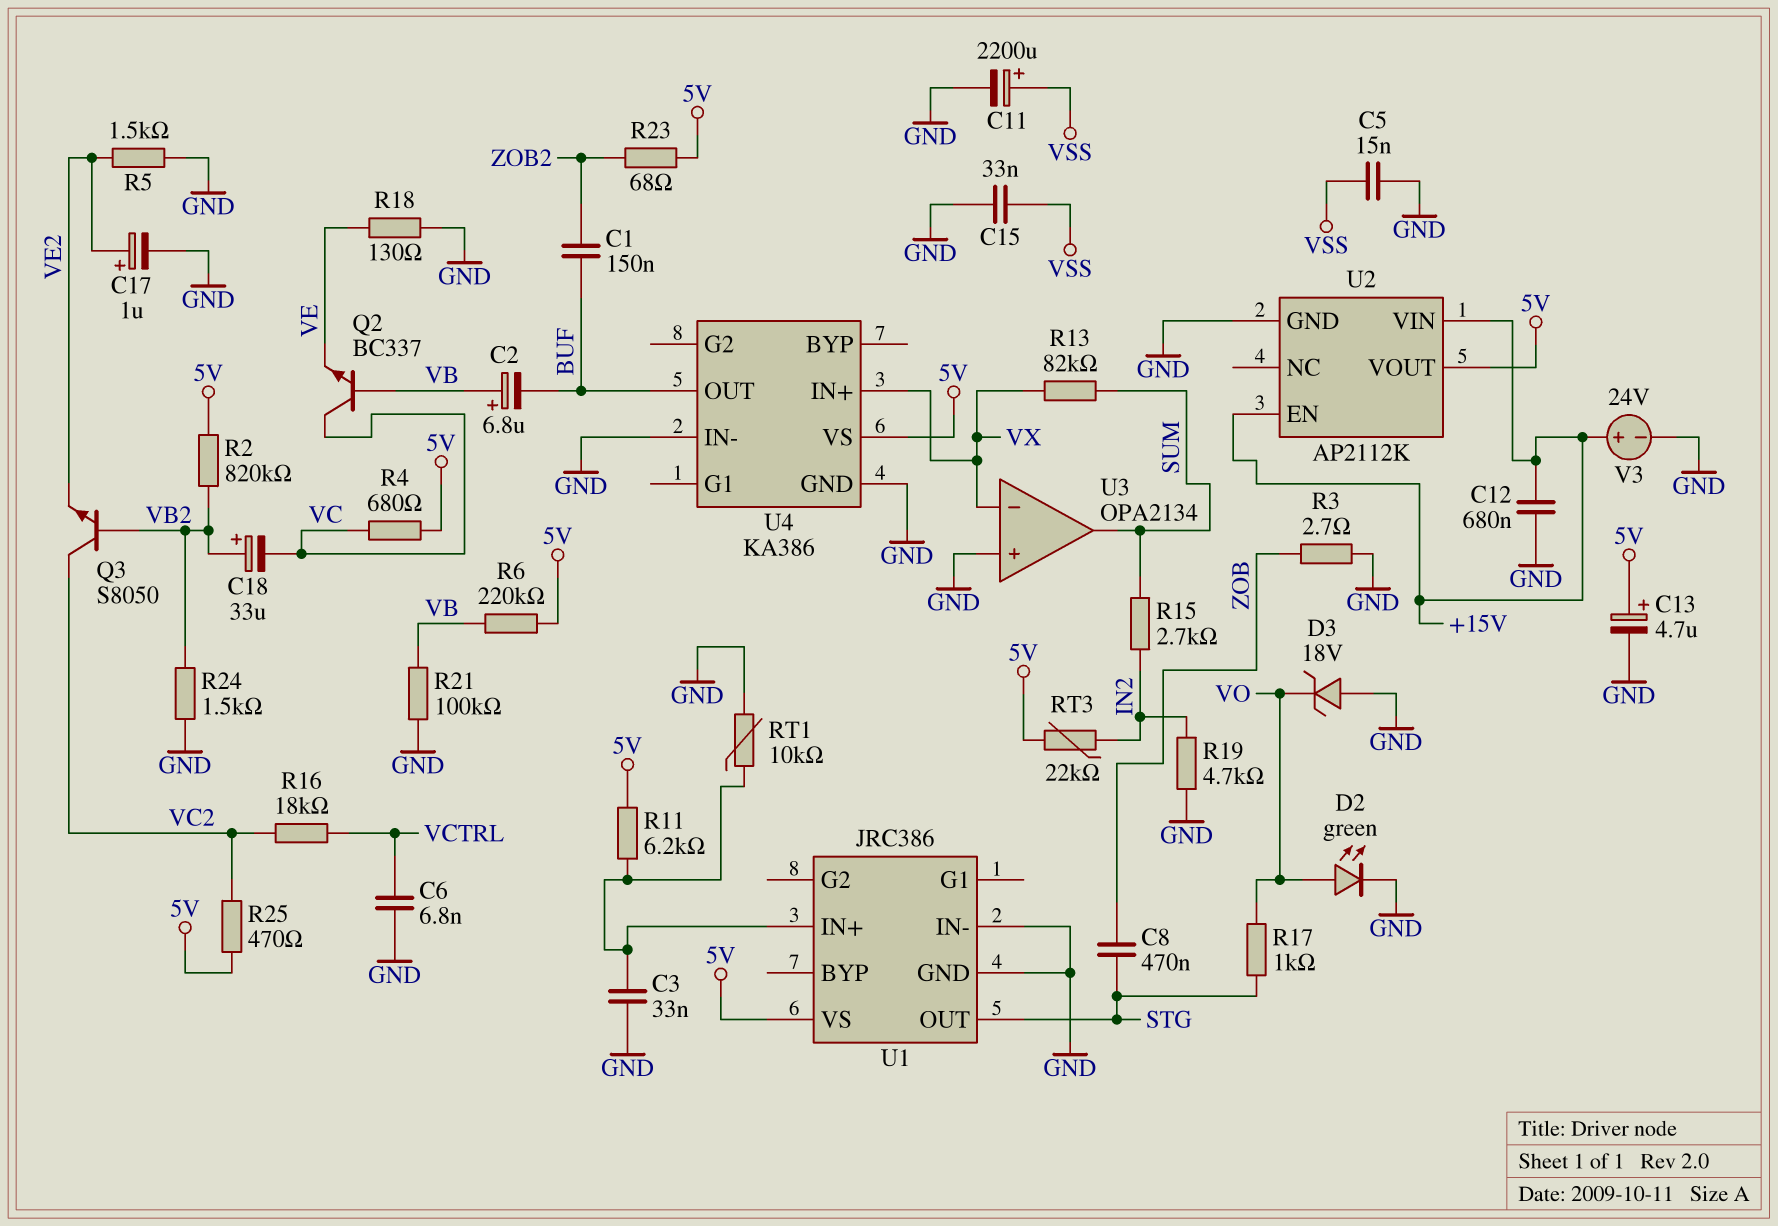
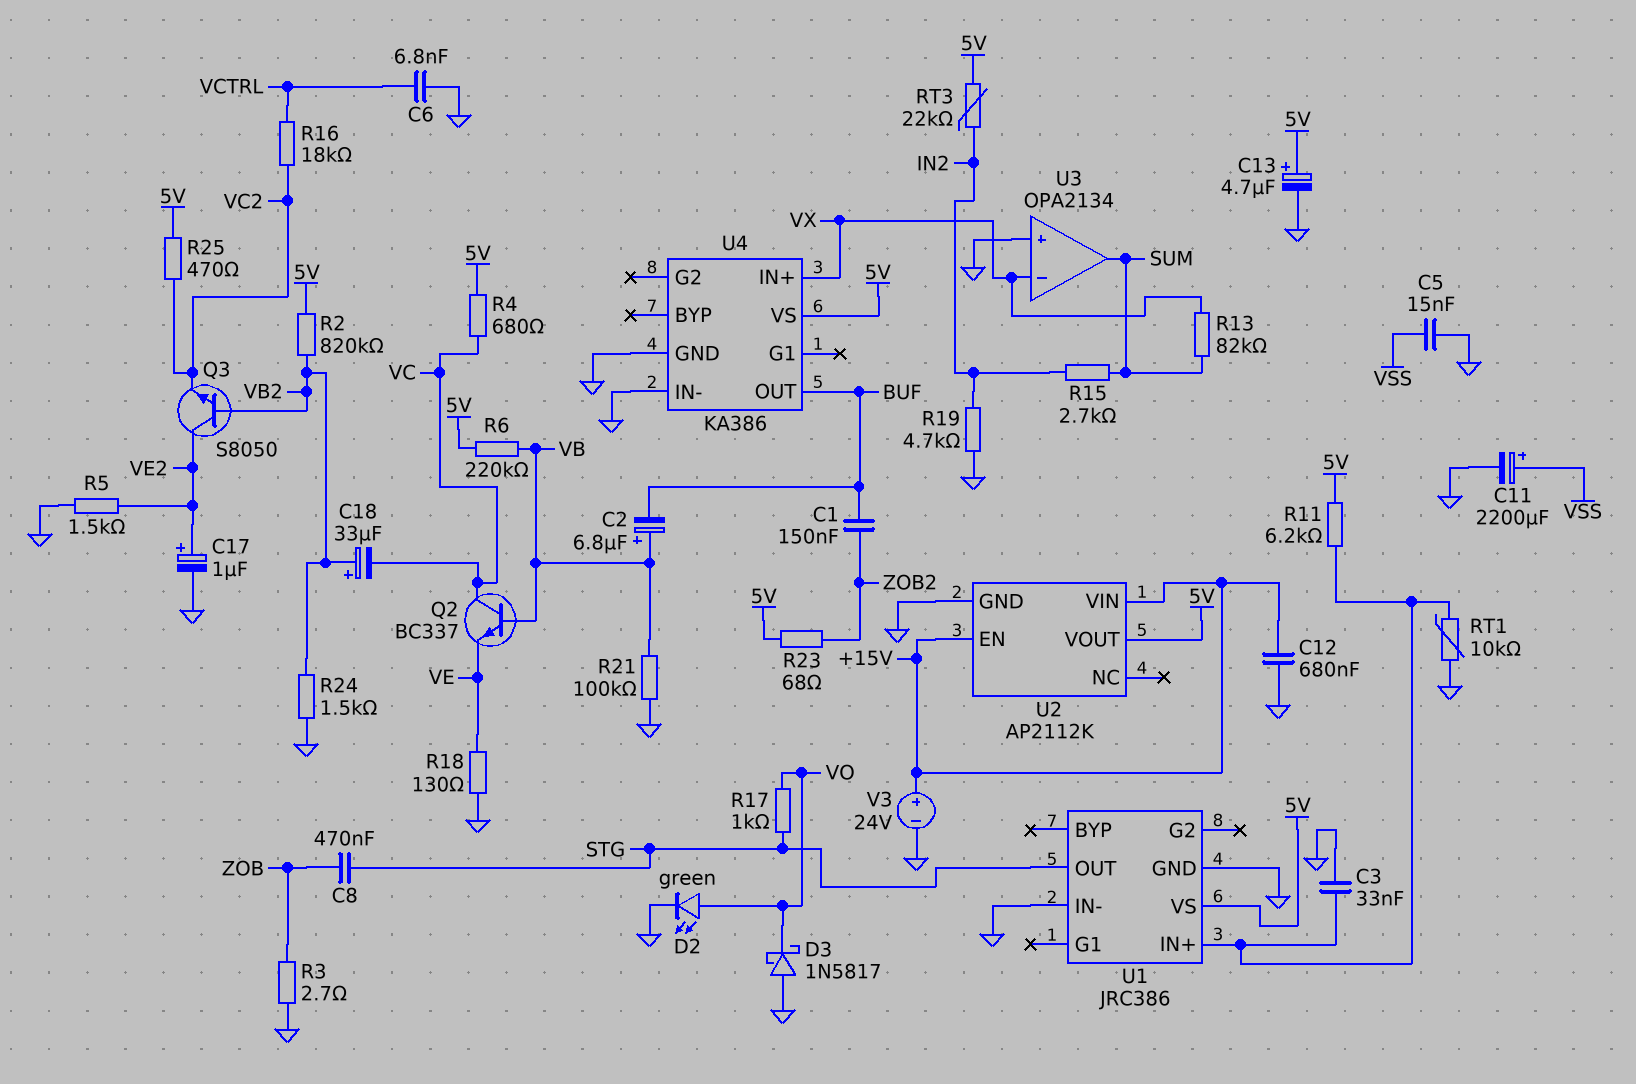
C15: 33nF (GND, VSS) -> none
D3: zener 18V (A GND, K VO) -> schottky 1N5817 (A GND, K VO)
Q3: NPN S8050 (B VB2, C VC2, E VE2) -> NPN S8050 (B VB2, C VE2, E VC2)

